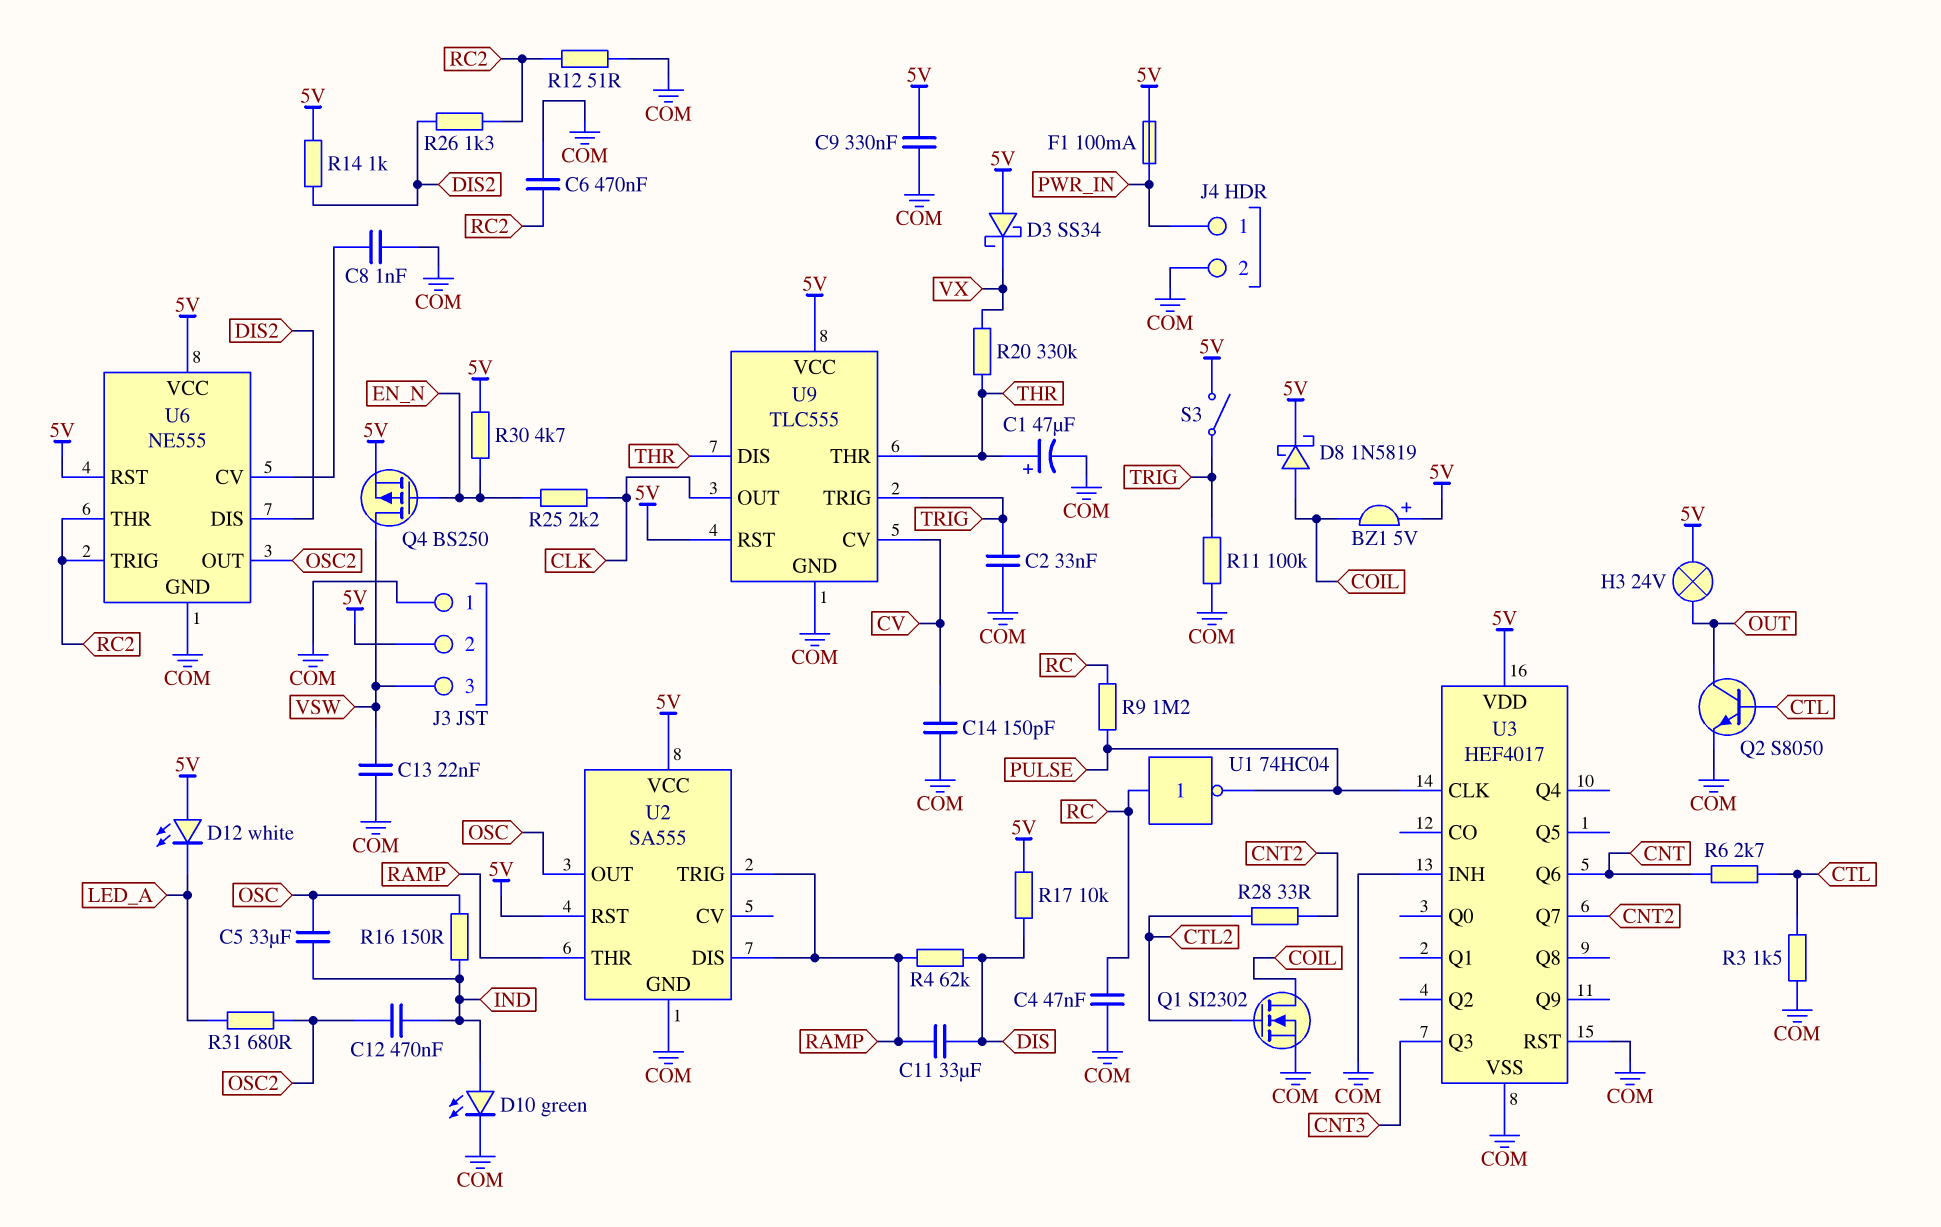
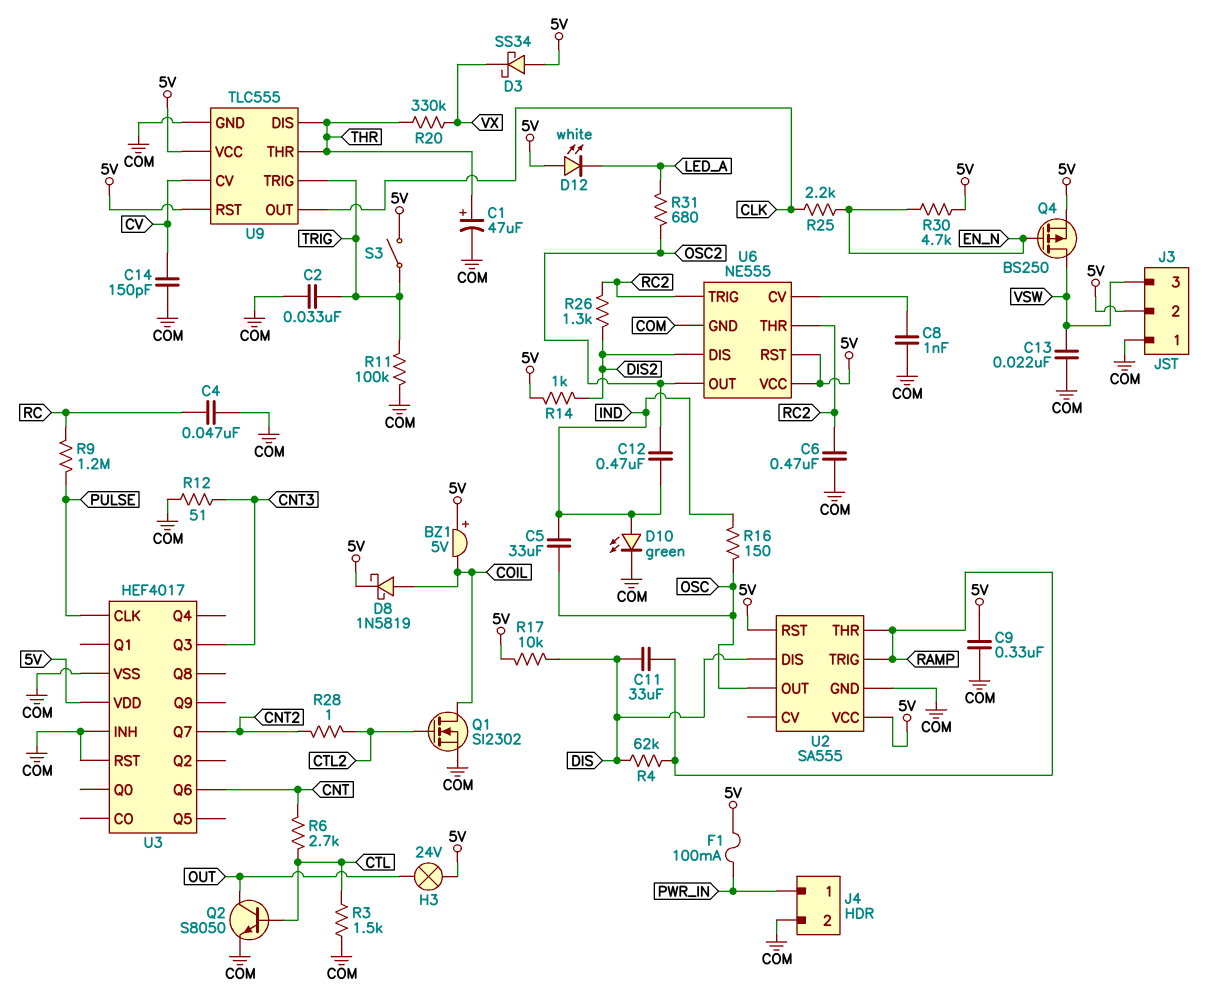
R12: 51 (COM, RC2) -> 51 (CNT3, COM)
R28: 33 (CNT2, CTL2) -> 1 (CNT2, CTL2)
U1: NOT 74HC04 (in RC, out PULSE) -> none
U2 pin DIS: RAMP -> DIS

